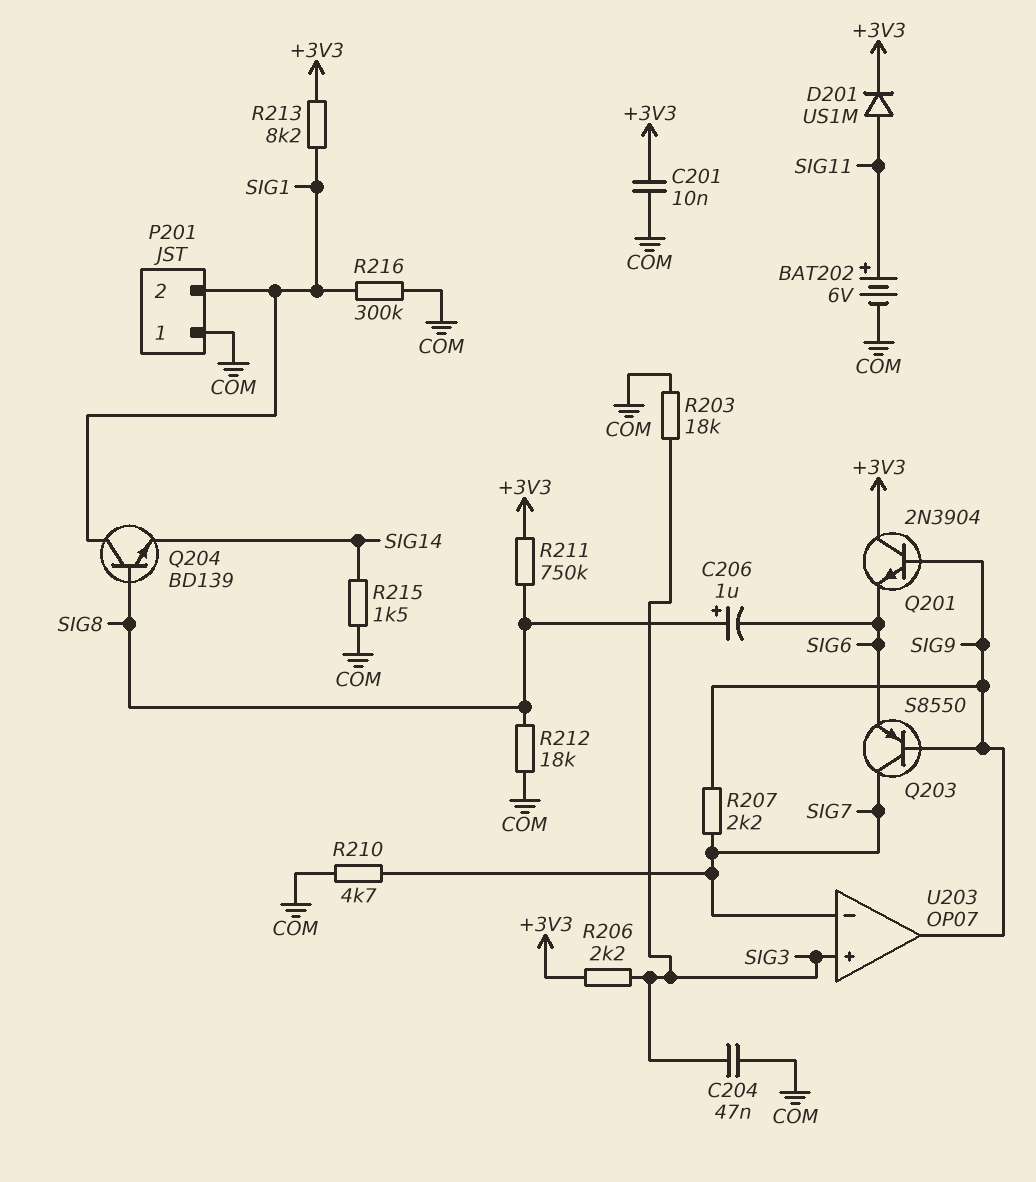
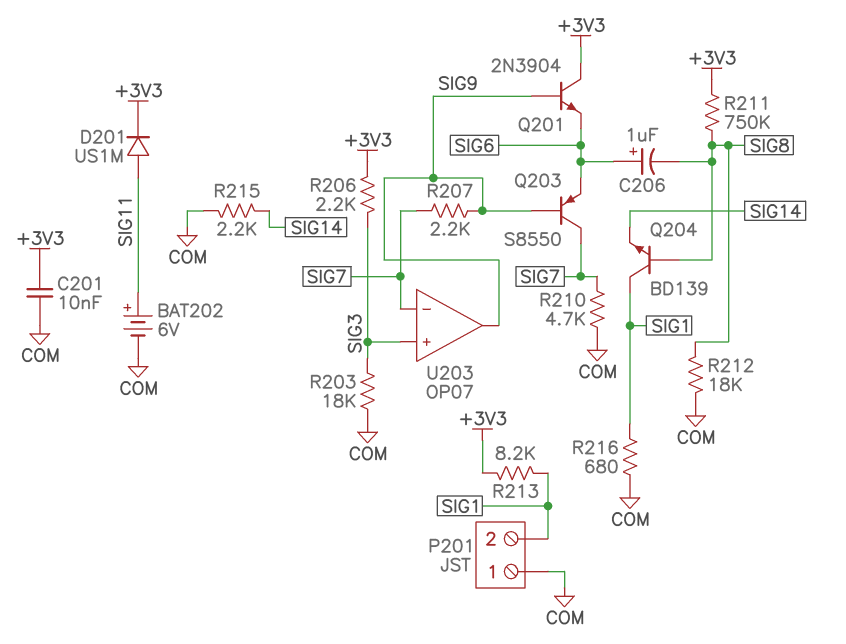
C204: 47nF (COM, SIG3) -> none
C206: 1uF (plus SIG8, minus SIG6) -> 1uF (plus SIG6, minus SIG8)
R215: 1.5k (COM, SIG14) -> 2.2k (COM, SIG14)
R216: 300k (COM, SIG1) -> 680 (COM, SIG1)

